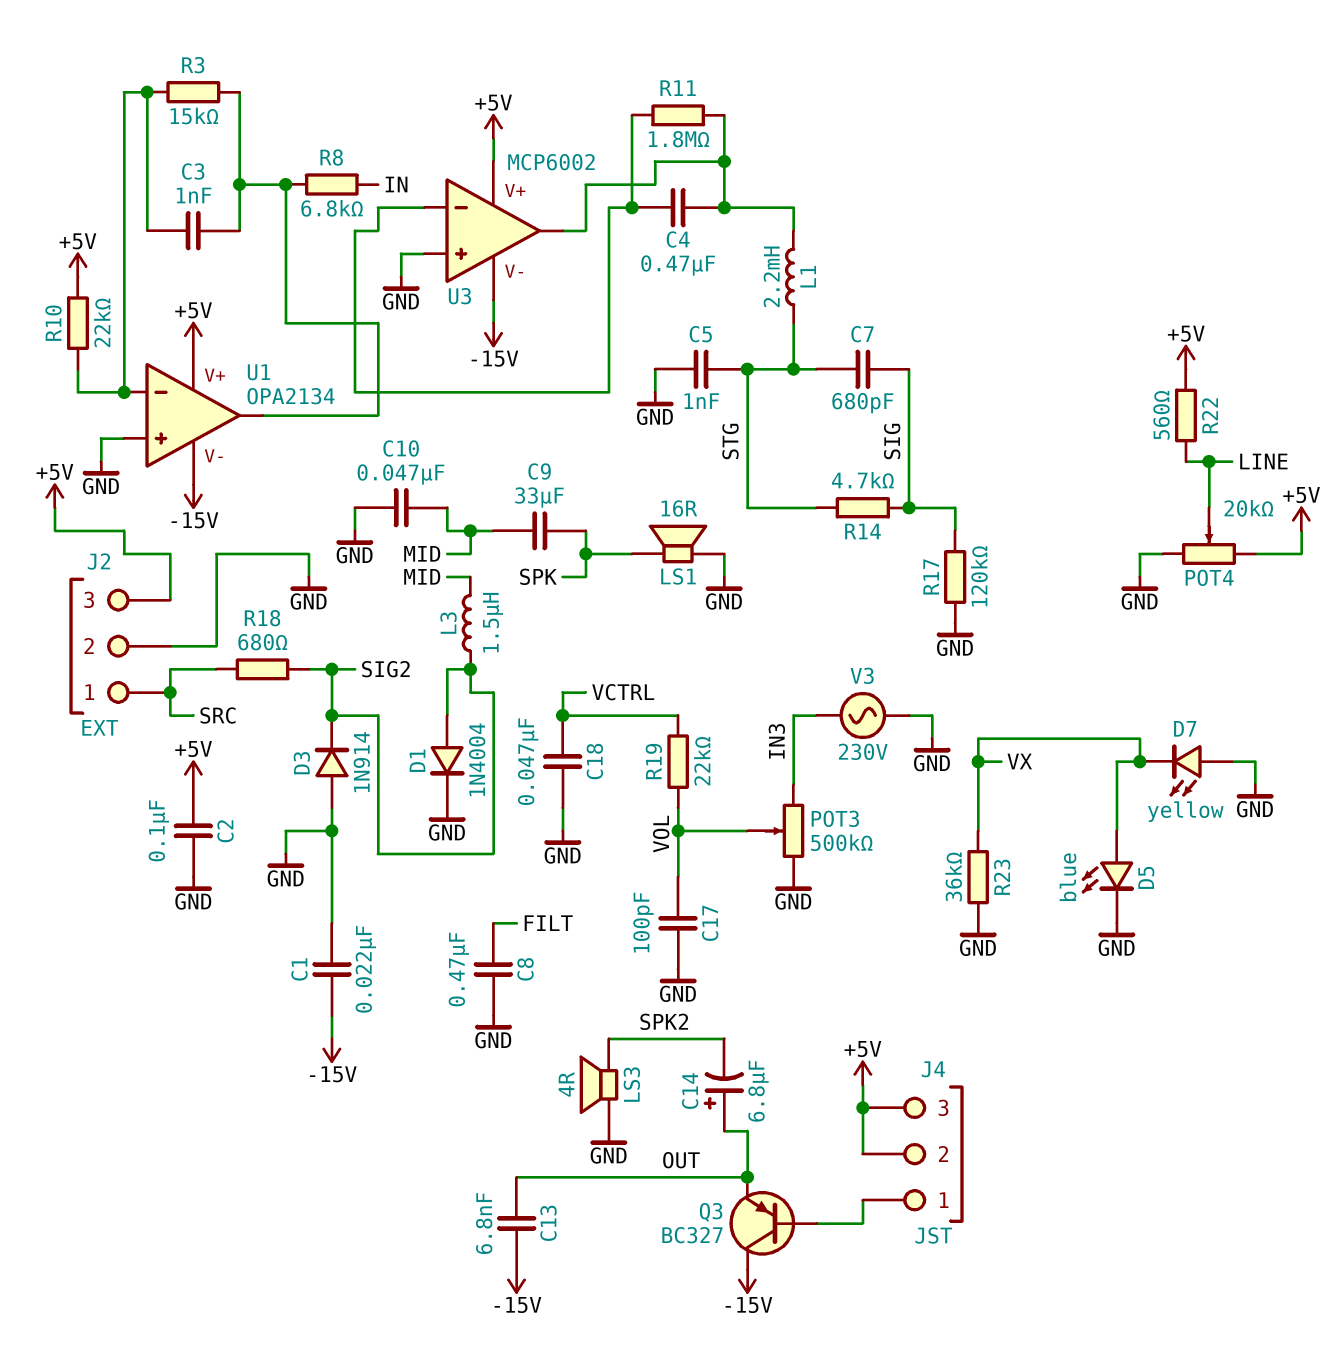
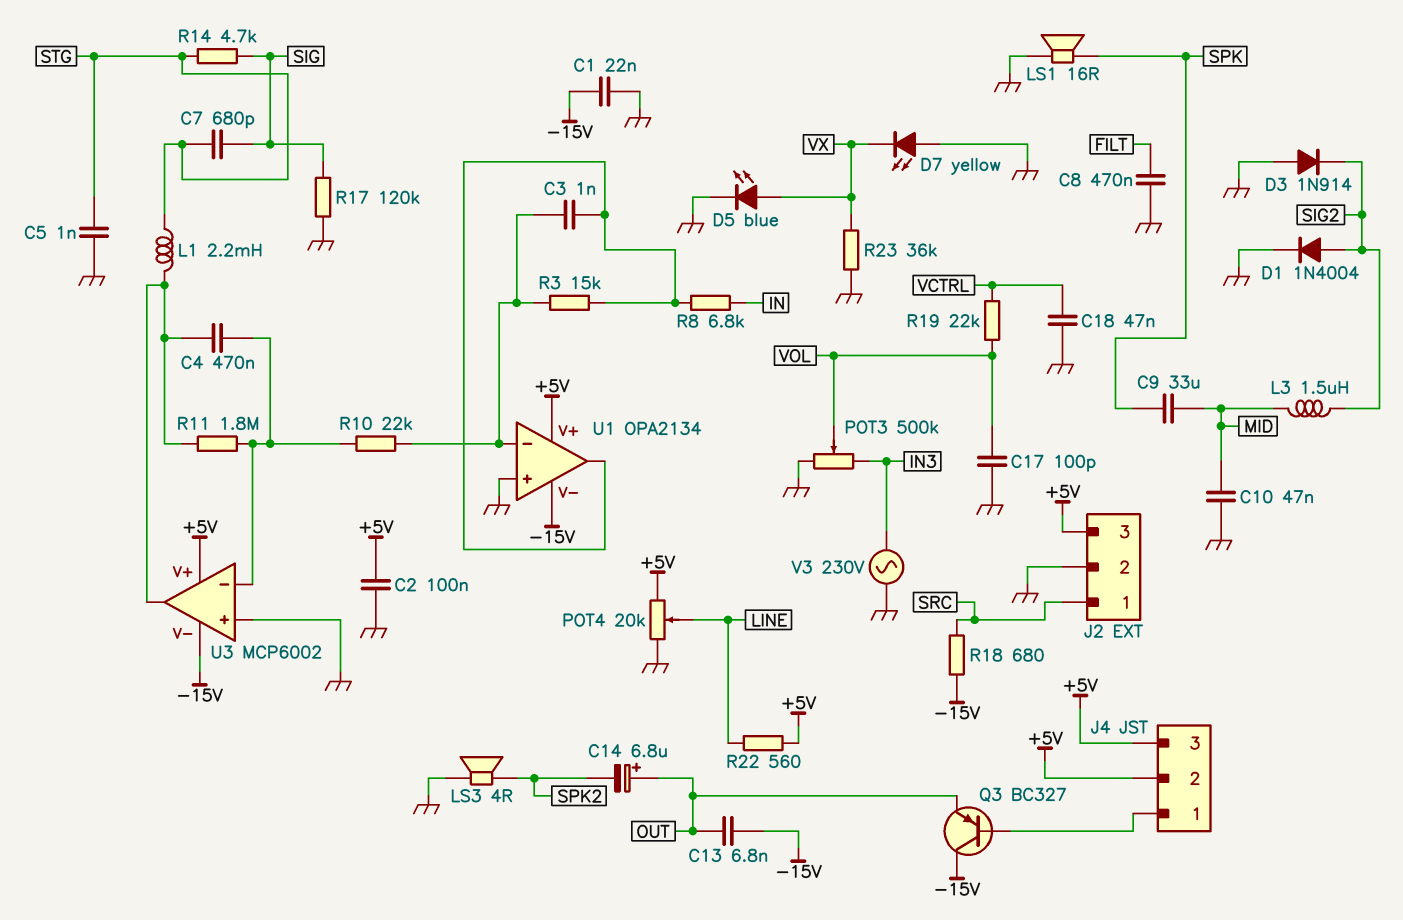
R10: 22k (+5V, U1/in-) -> 22k (U1/in-, U3/in-)
R18: 680 (SIG2, SRC) -> 680 (-15V, SRC)

